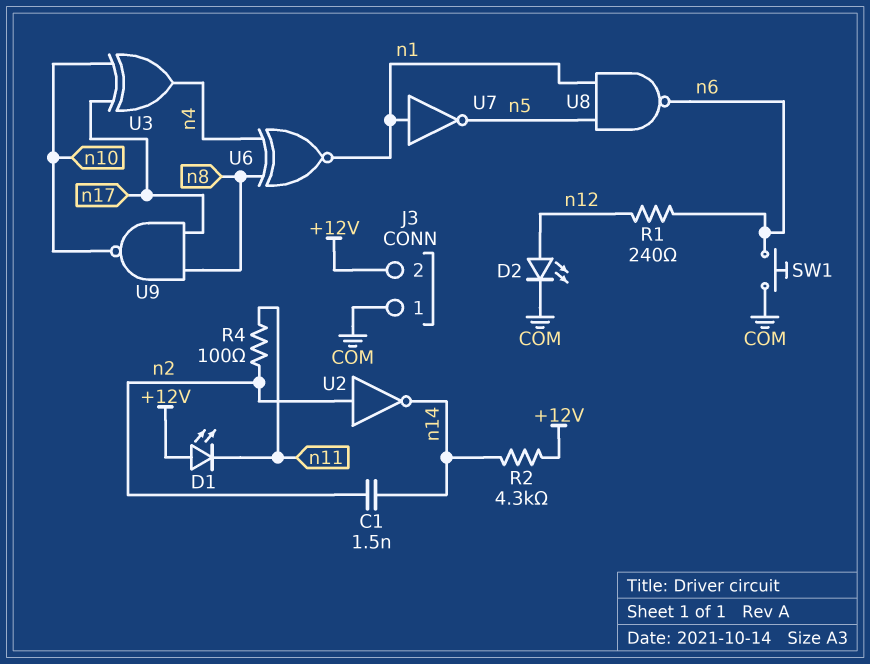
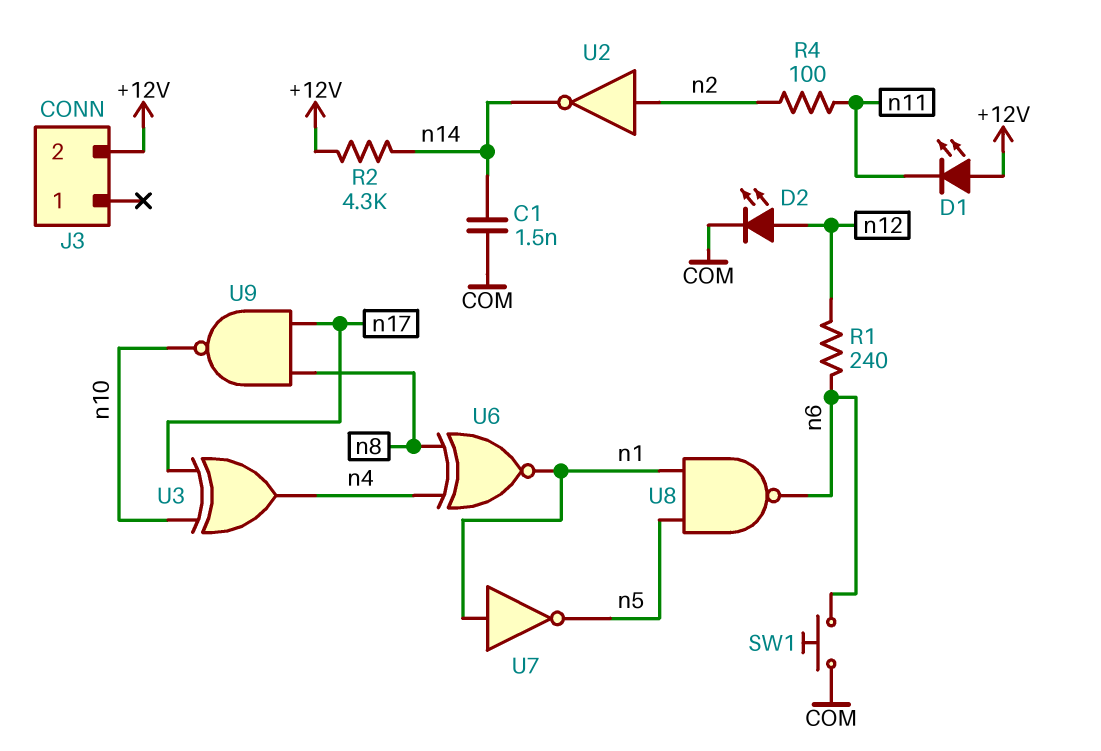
C1: 1.5nF (n2, n14) -> 1.5nF (COM, n14)
J3 pin 1: COM -> none

